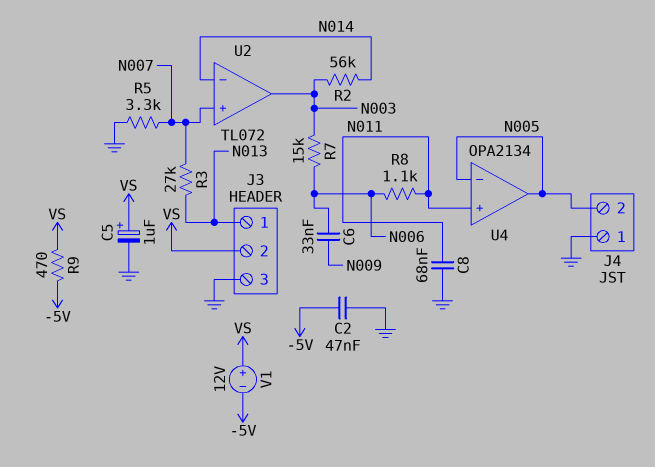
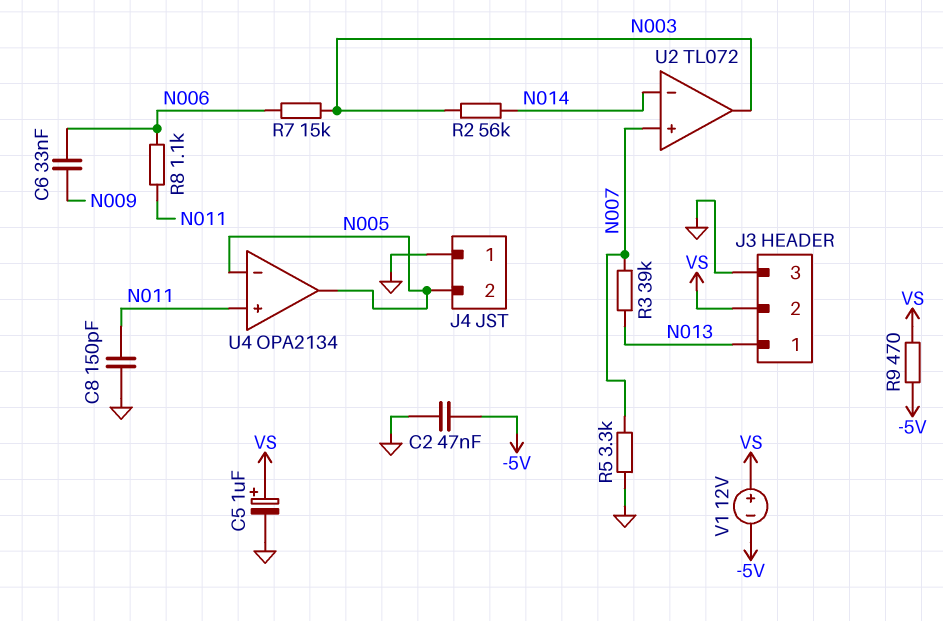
C8: 68nF (GND, N011) -> 150pF (GND, N011)
R3: 27k (N007, N013) -> 39k (N007, N013)

